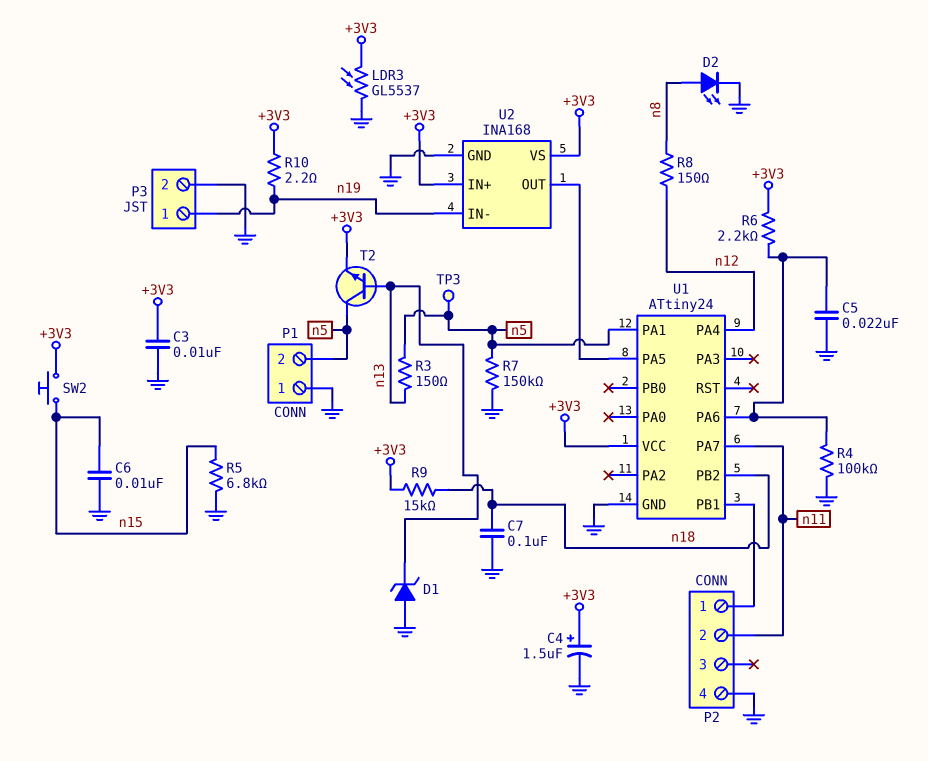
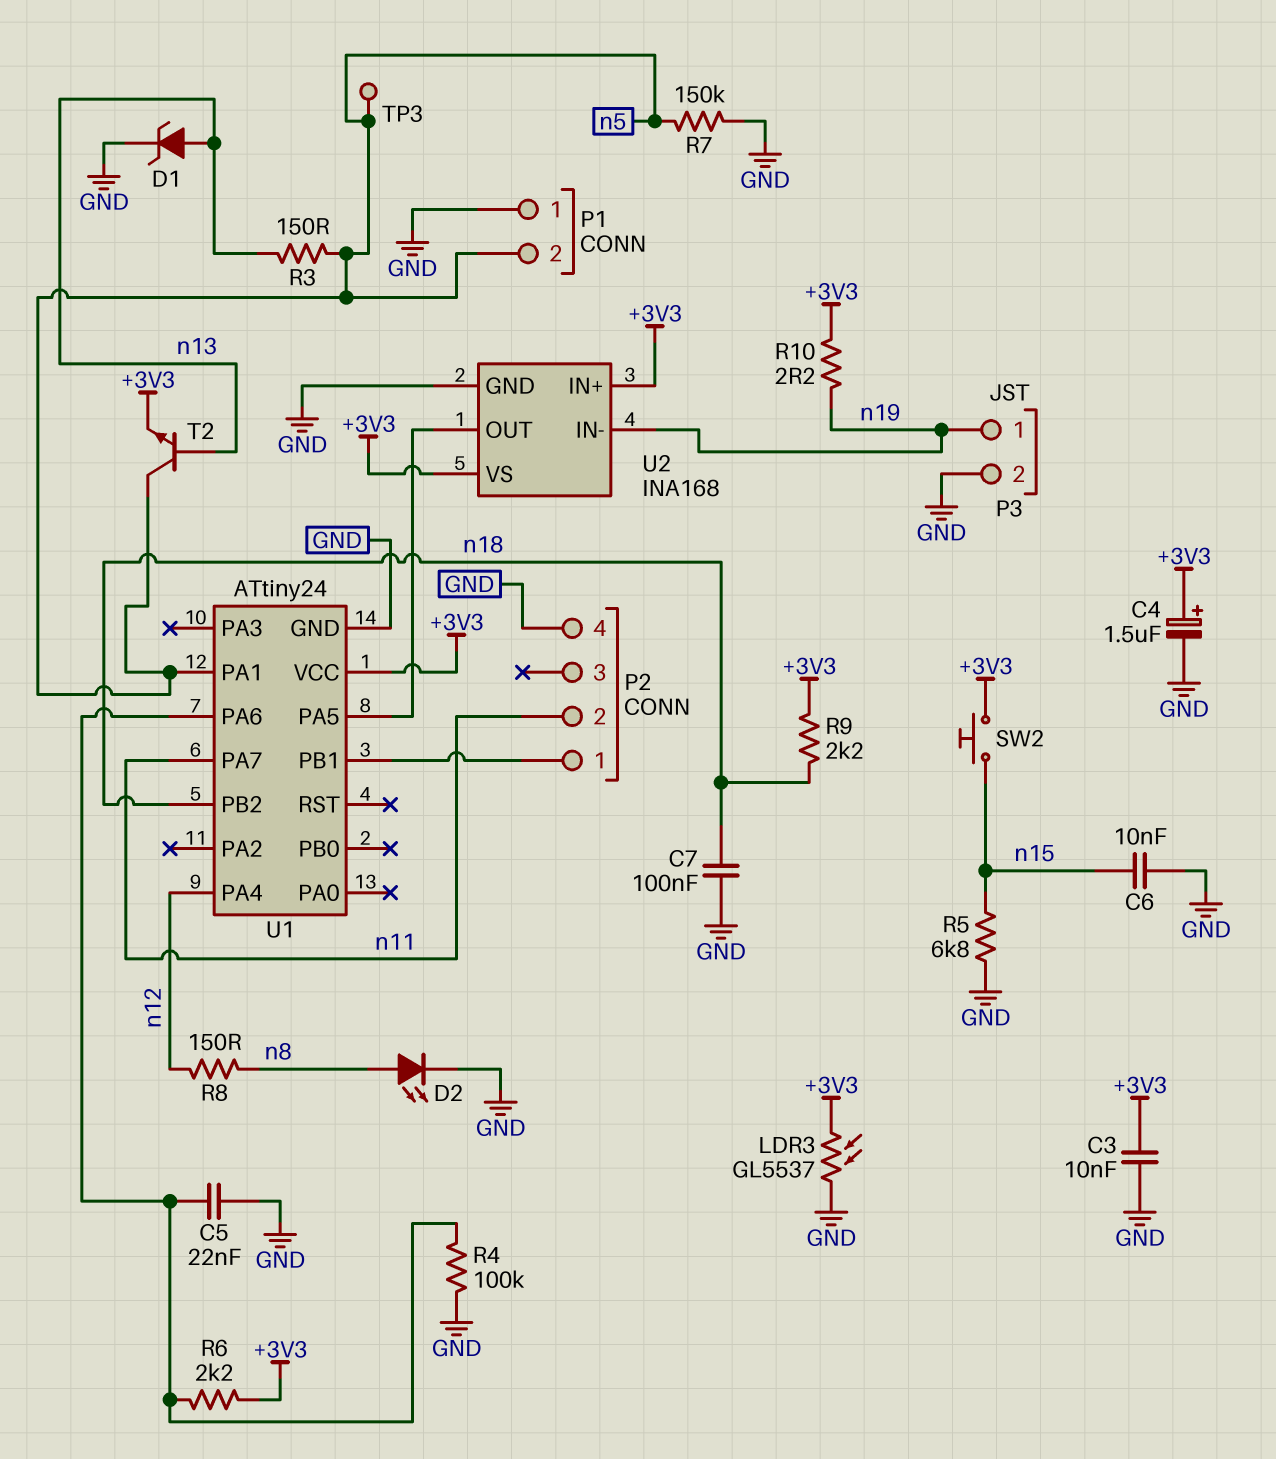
D1: zener (A GND, K n13) -> zener (A n13, K GND)
R9: 15k (+3V3, n18) -> 2.2k (+3V3, n18)

